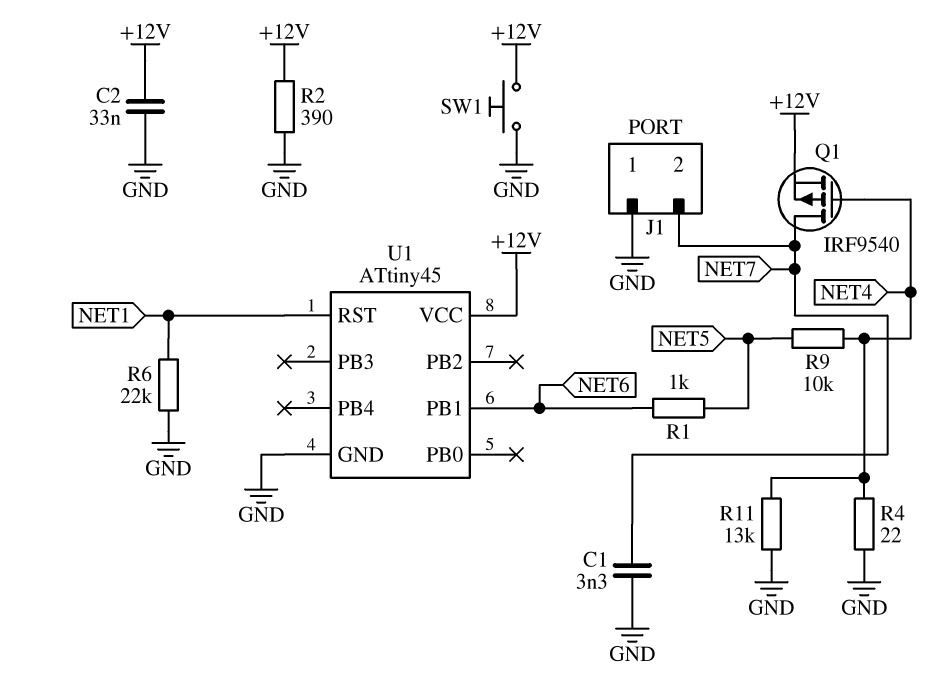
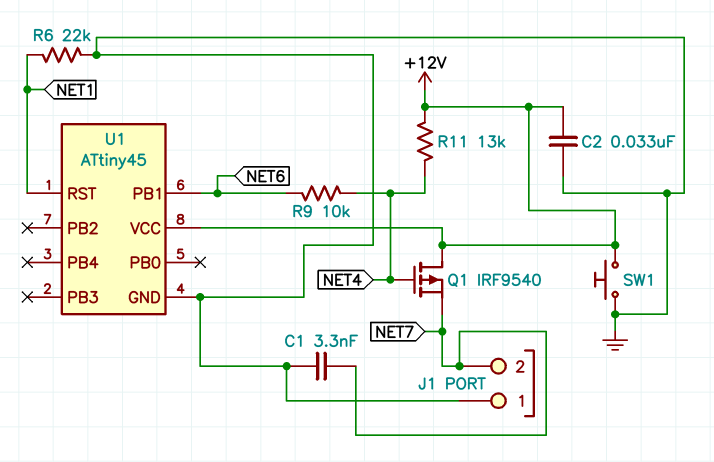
Q1: PMOS IRF9540 (G NET4, D NET7, S +12V) -> PMOS IRF9540 (G NET4, D +12V, S NET7)
R1: 1k (NET5, NET6) -> none
R2: 390 (+12V, GND) -> none
R4: 22 (GND, NET4) -> none
R9: 10k (NET4, NET5) -> 10k (NET4, NET6)
R11: 13k (GND, NET4) -> 13k (+12V, NET4)

